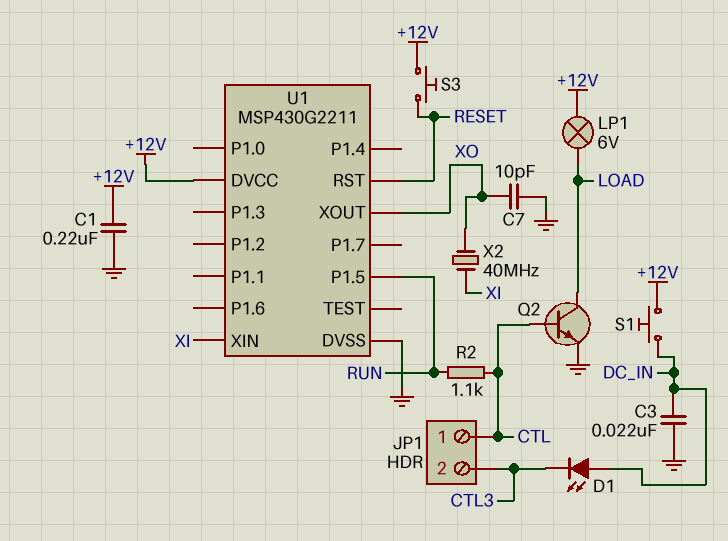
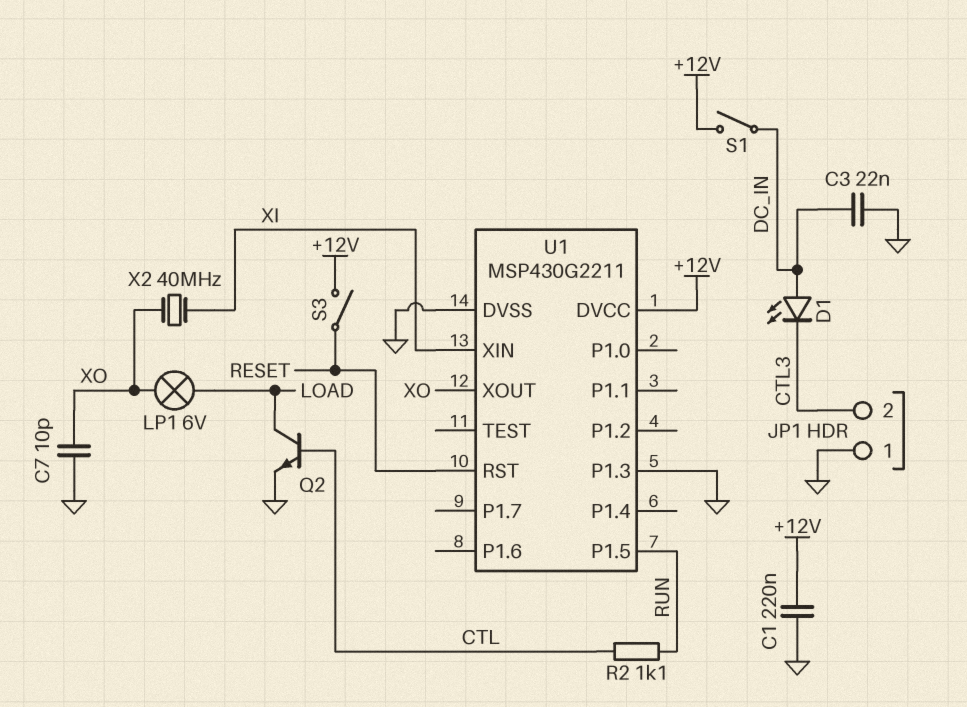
JP1 pin 1: CTL -> GND
LP1: lamp 6V (+12V, LOAD) -> lamp 6V (LOAD, XO)
S1: button (+12V, DC_IN) -> switch (+12V, DC_IN)
S3: button (+12V, RESET) -> switch (+12V, RESET)
U1 pin P1.3: none -> GND

